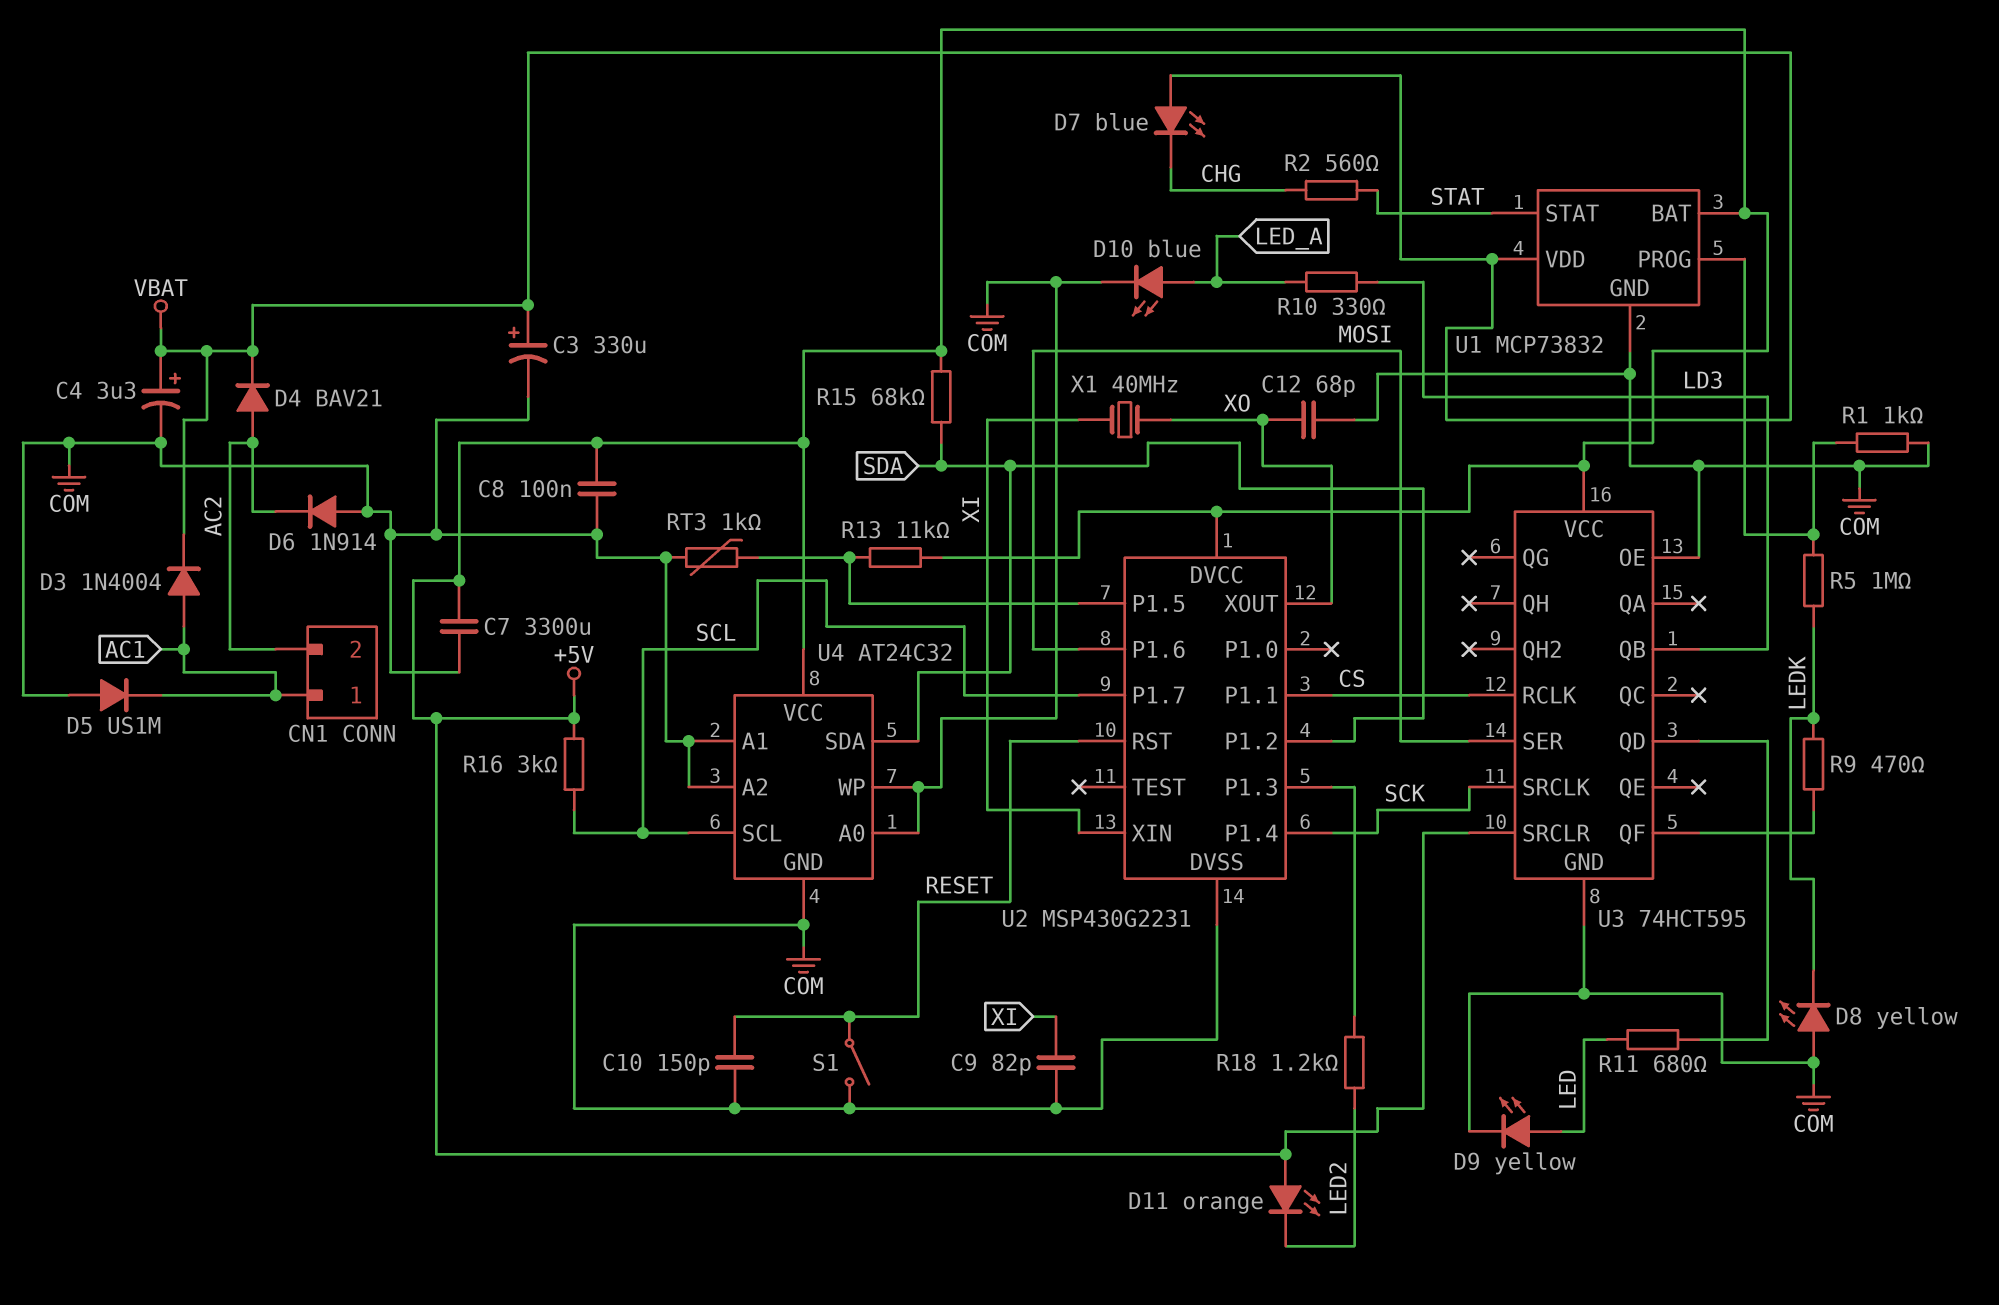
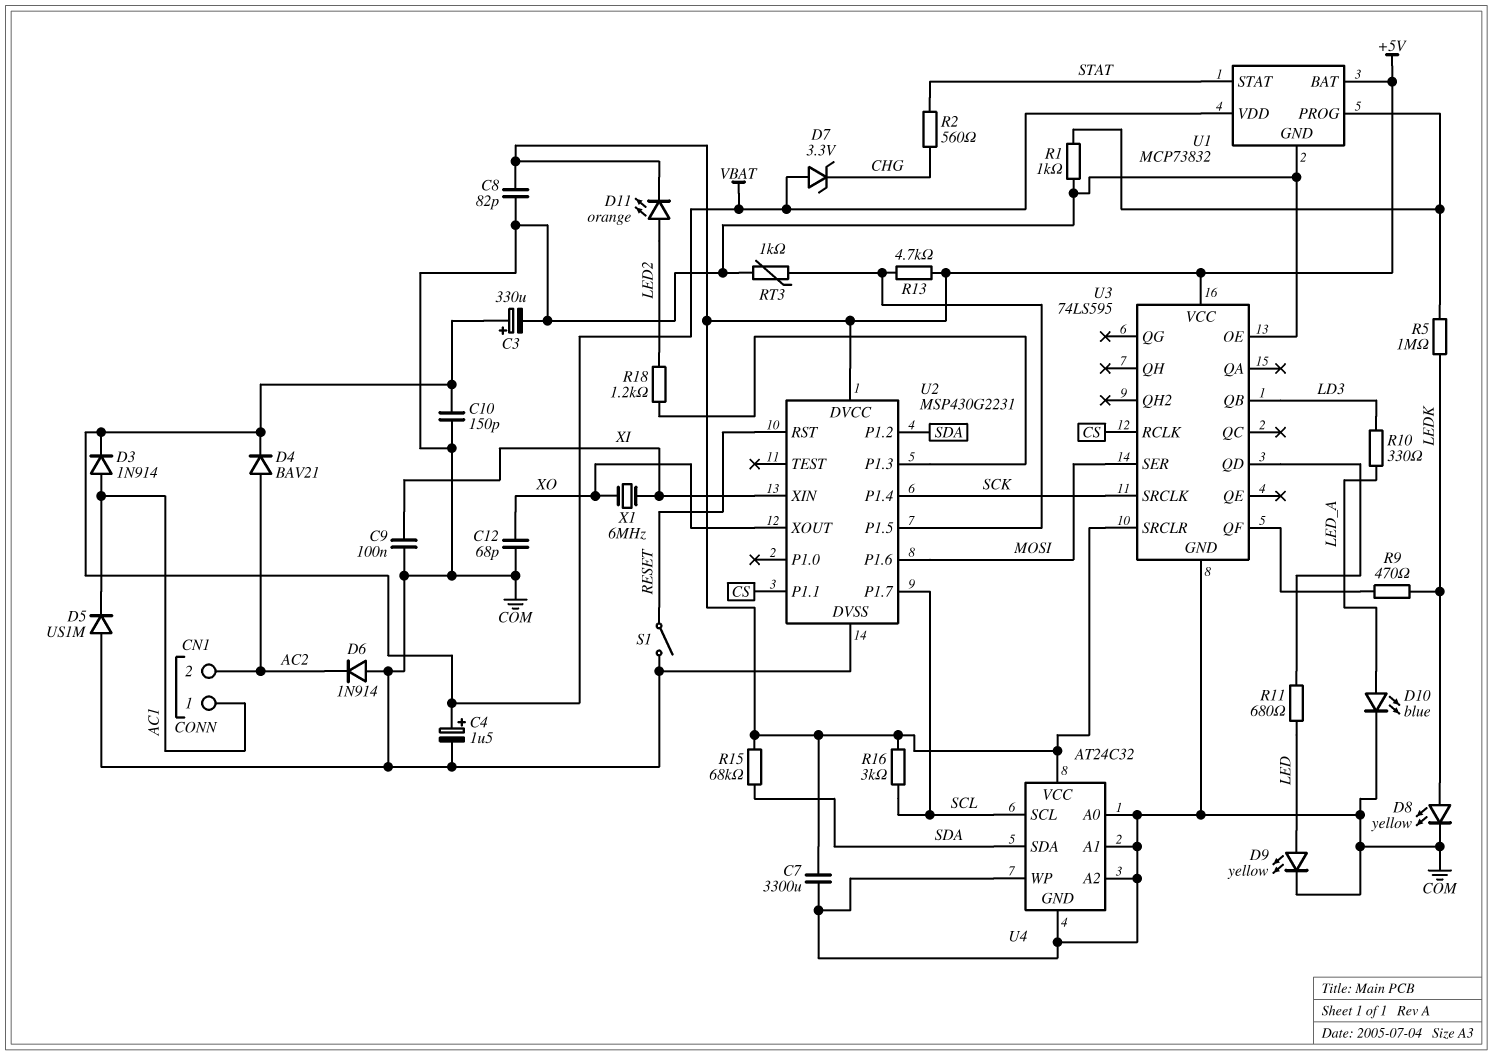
C4: 3.3uF (plus VBAT, minus COM) -> 1.5uF (plus VBAT, minus COM)
C8: 100nF (+5V, COM) -> 82pF (+5V, COM)
C9: 82pF (COM, XI) -> 100nF (COM, XI)
C10: 150pF (COM, RESET) -> 150pF (COM, VBAT)
D3: diode 1N4004 (A AC1, K VBAT) -> diode 1N914 (A AC1, K VBAT)
D7: LED blue (A VBAT, K CHG) -> zener 3.3V (A VBAT, K CHG)
D8: LED yellow (A COM, K LEDK) -> LED yellow (A LEDK, K COM)
D11: LED orange (A +5V, K LED2) -> LED orange (A LED2, K +5V)
R13: 11k (+5V, U2/P1.5) -> 4.7k (+5V, U2/P1.5)
U3: 74HCT595 -> 74LS595
X1: 40MHz (XI, XO) -> 6MHz (XI, XO)

